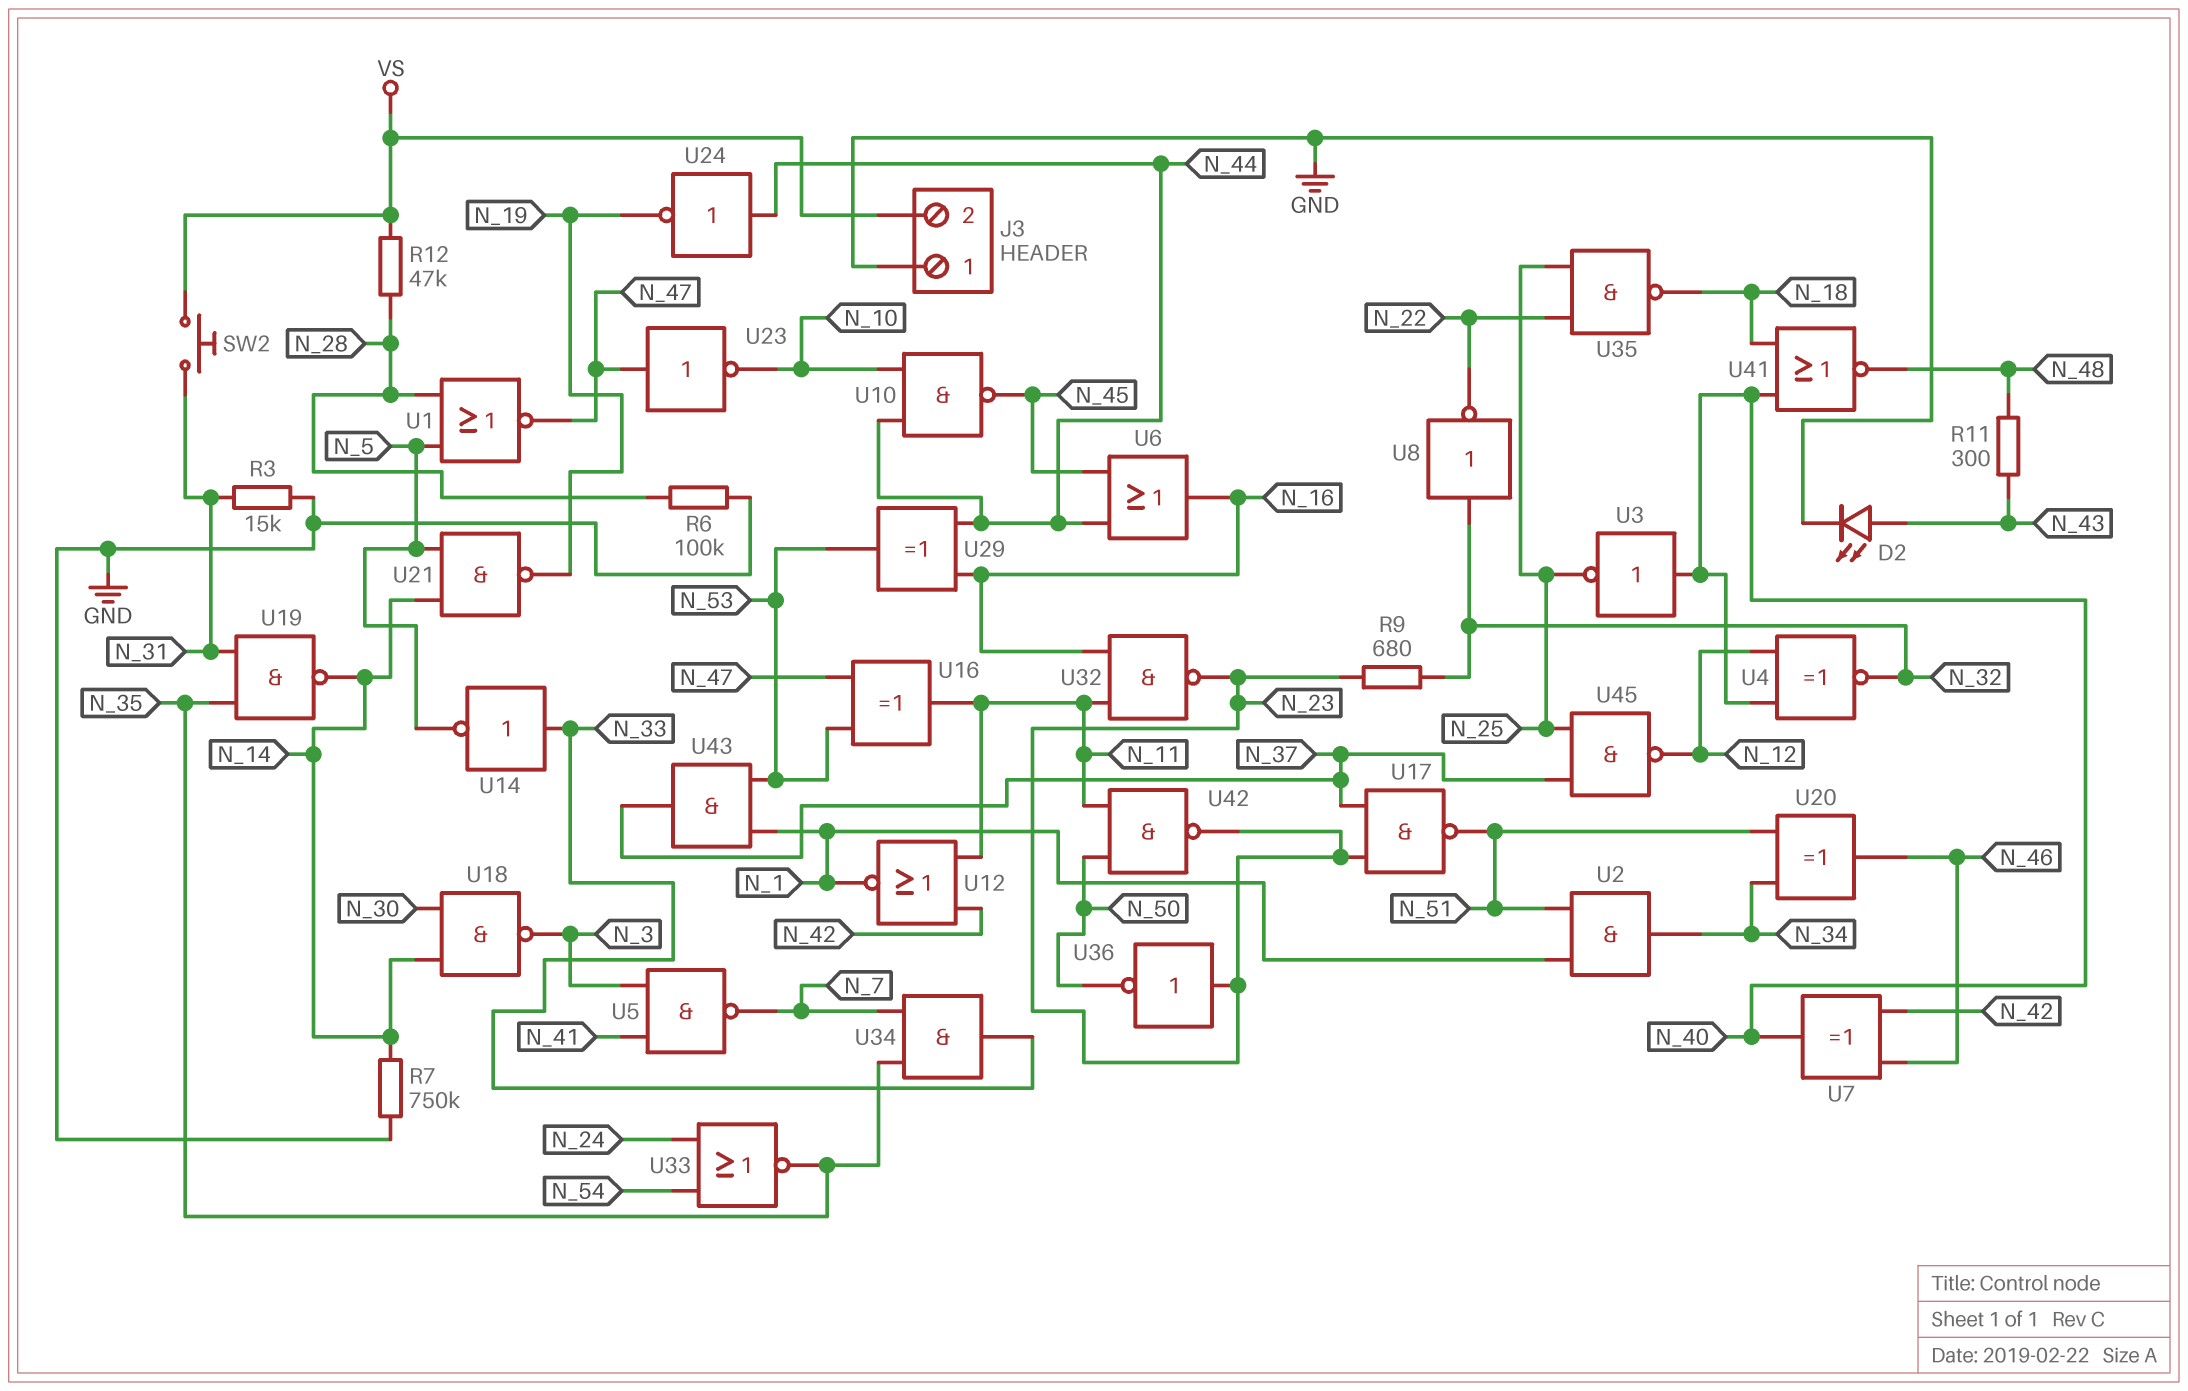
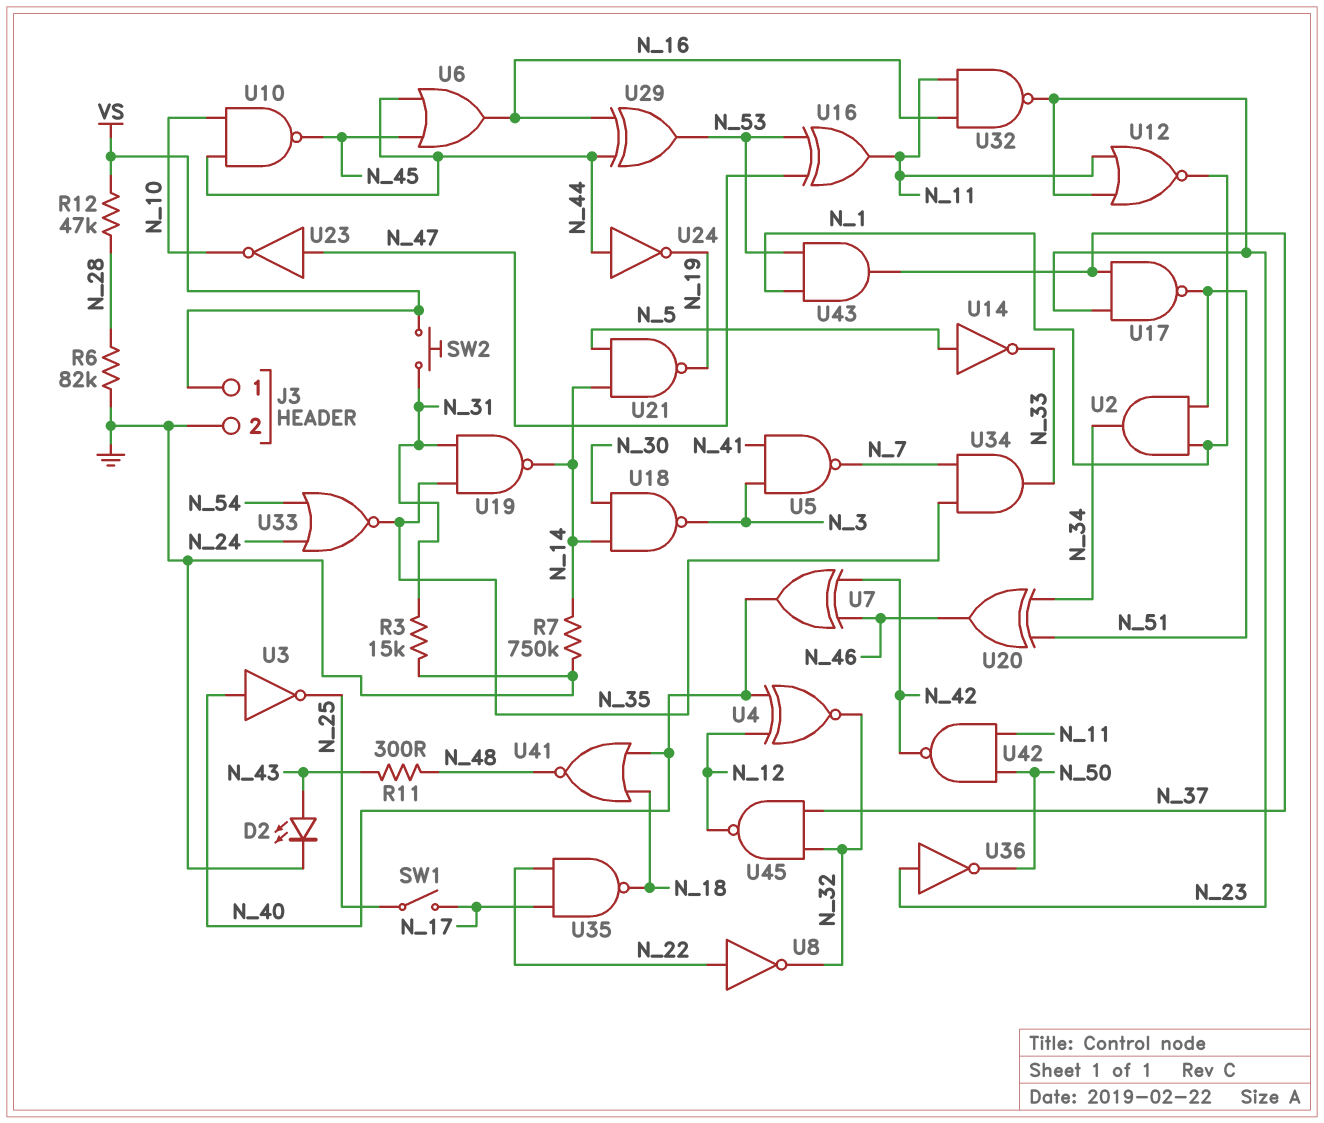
J3 pin 1: GND -> VS
J3 pin 2: VS -> GND
R6: 100k (GND, N_28) -> 82k (GND, N_28)
R9: 680 (N_23, N_32) -> none
SW1: none -> switch (N_17, N_25)
U1: NOR (in N_5, in N_28, out N_47) -> none
U8: NOT (in N_32, out N_22) -> NOT (in N_22, out N_32)
U12: NOR (in N_11, in N_42, out N_1) -> NOR (in N_11, in N_23, out N_1)
U14: NOT (in N_33, out N_5) -> NOT (in N_5, out N_33)
U35: NAND (in N_22, in N_25, out N_18) -> NAND (in N_17, in N_22, out N_18)
U42: NAND (in N_11, in N_50, out N_23) -> NAND (in N_11, in N_50, out N_42)
U45: NAND (in N_25, in N_37, out N_12) -> NAND (in N_32, in N_37, out N_12)

